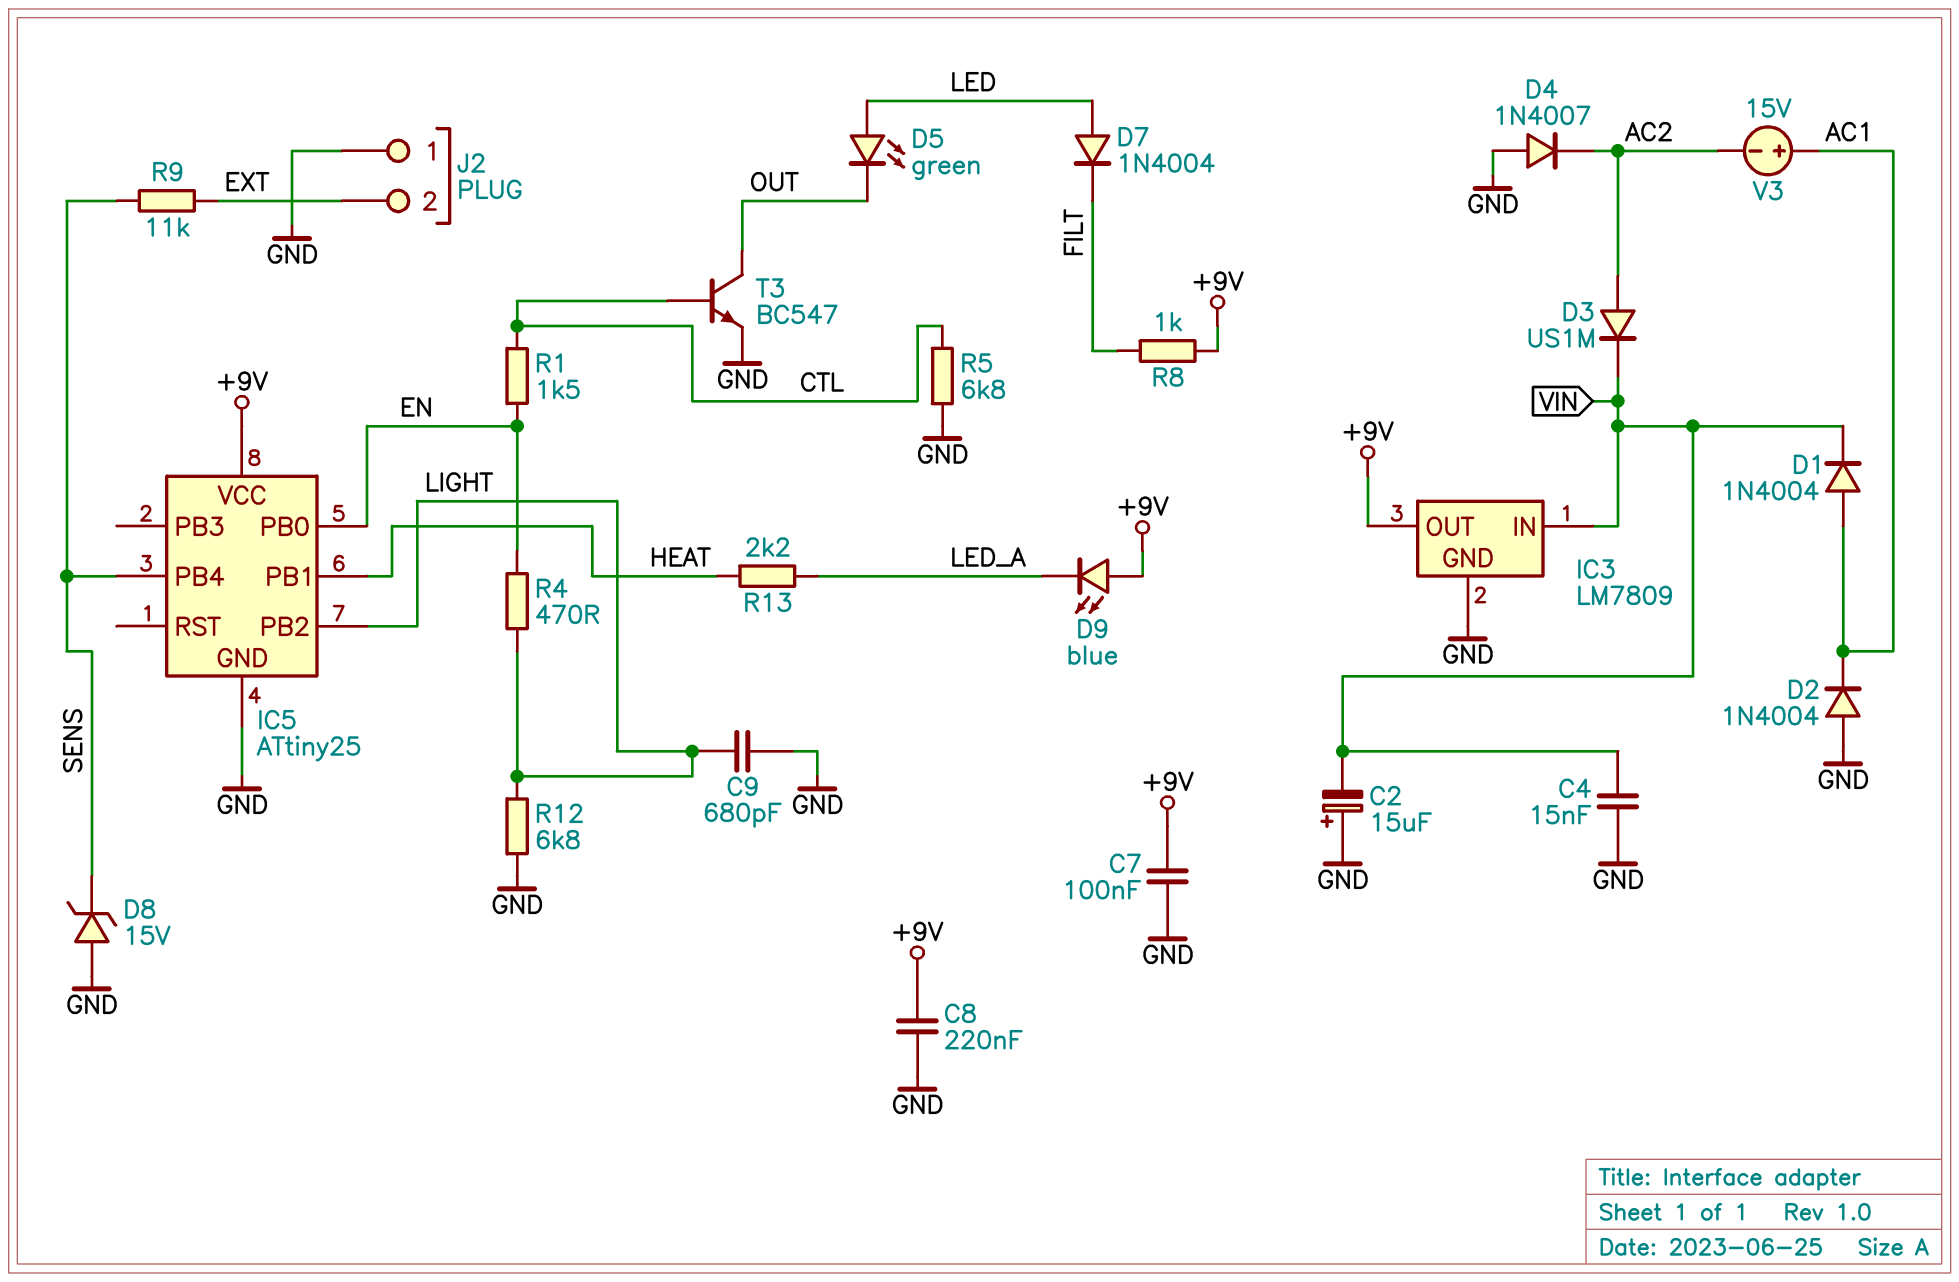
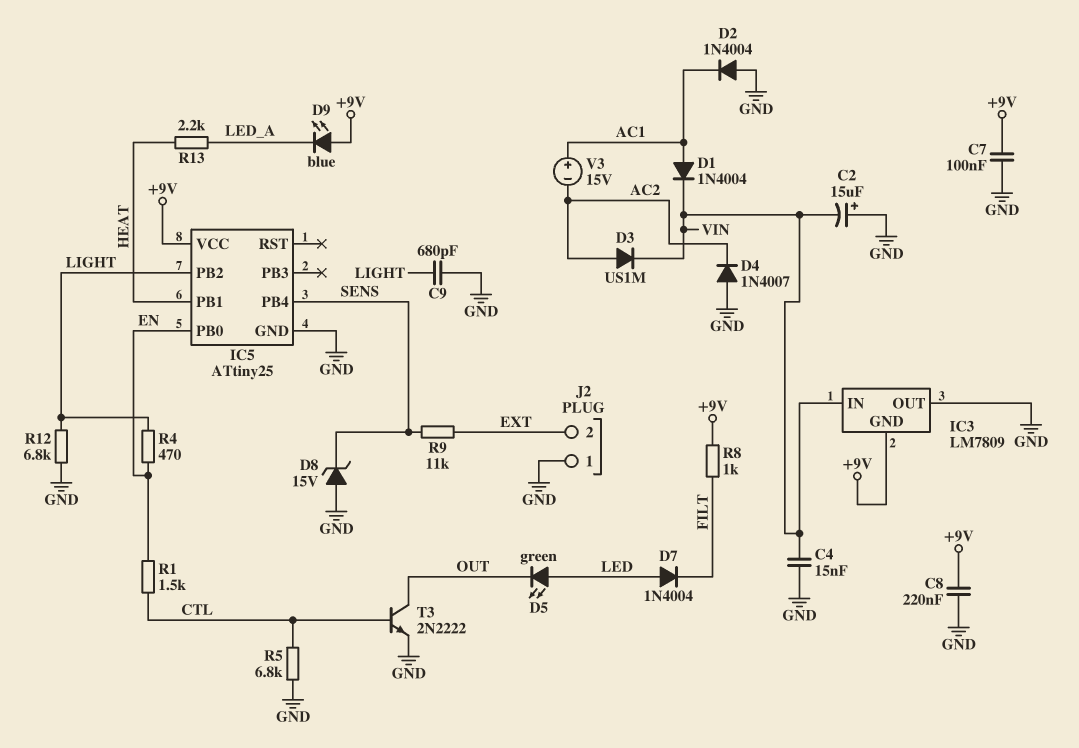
IC3 pin GND: GND -> +9V
IC3 pin OUT: +9V -> GND
T3: NPN BC547 (B CTL, C OUT, E GND) -> NPN 2N2222 (B CTL, C OUT, E GND)

